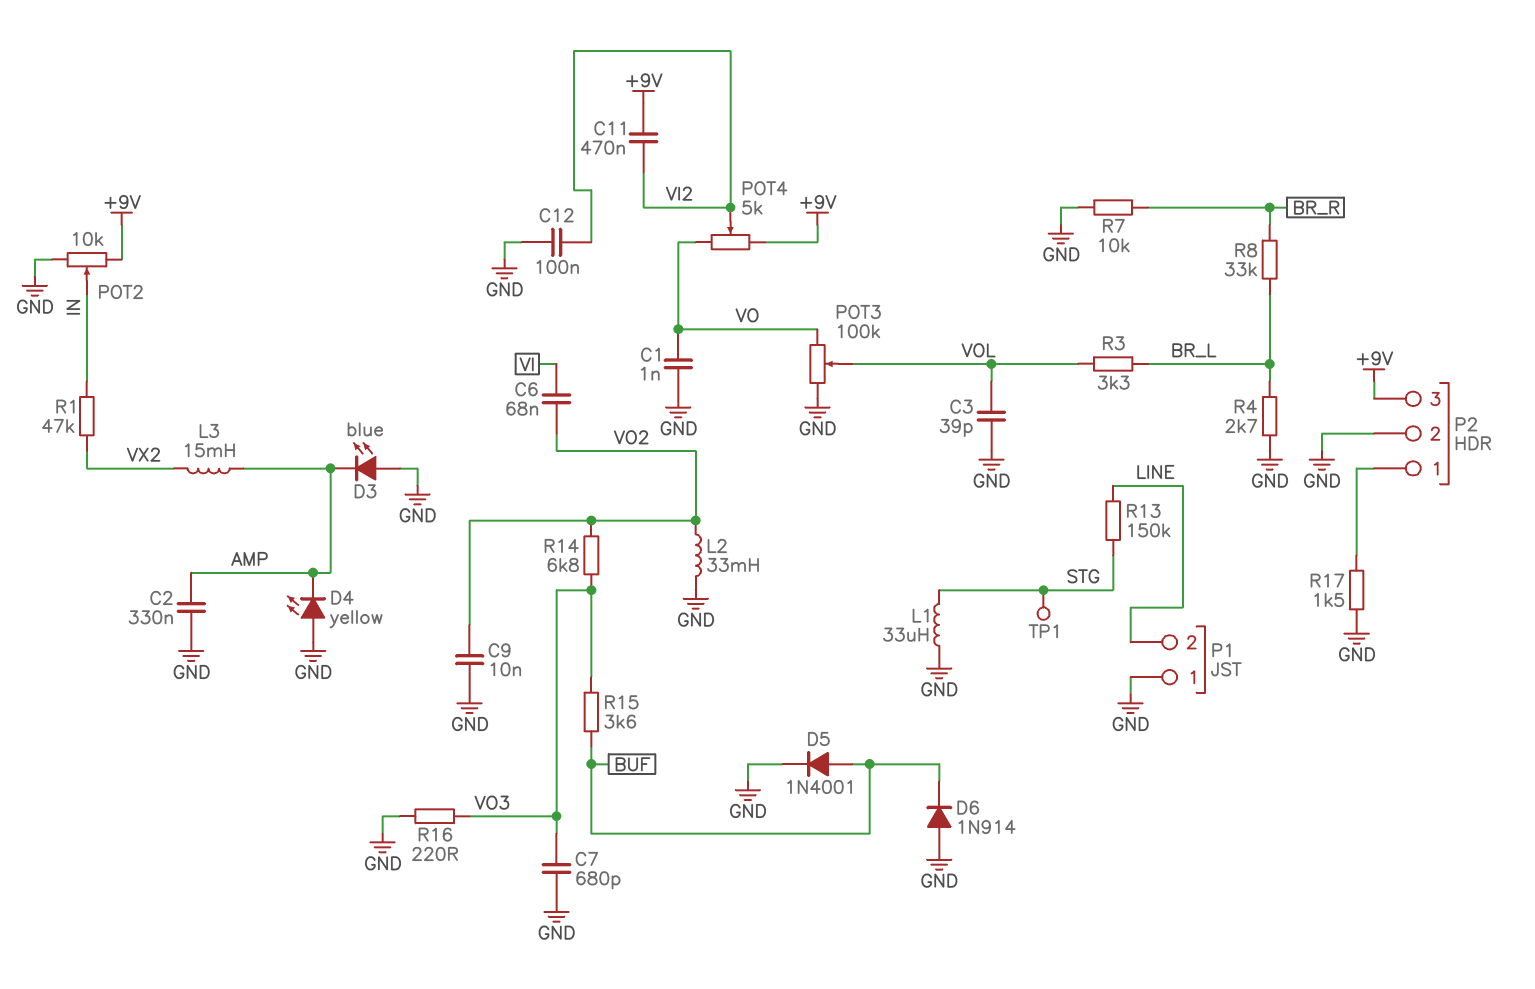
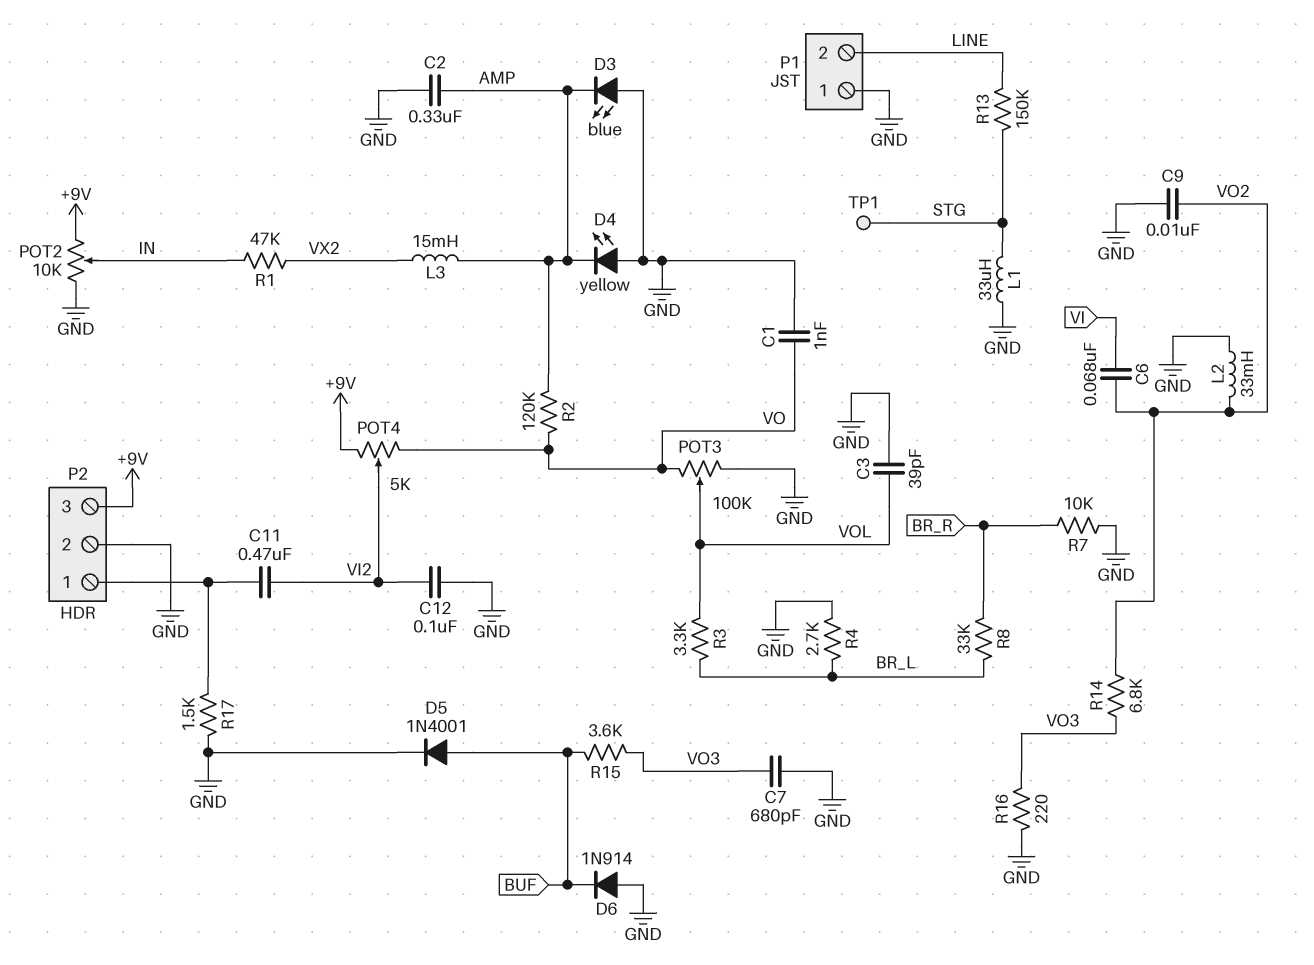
C11: 470nF (+9V, VI2) -> 470nF (P2/1, VI2)
R2: none -> 120k (AMP, VO)

